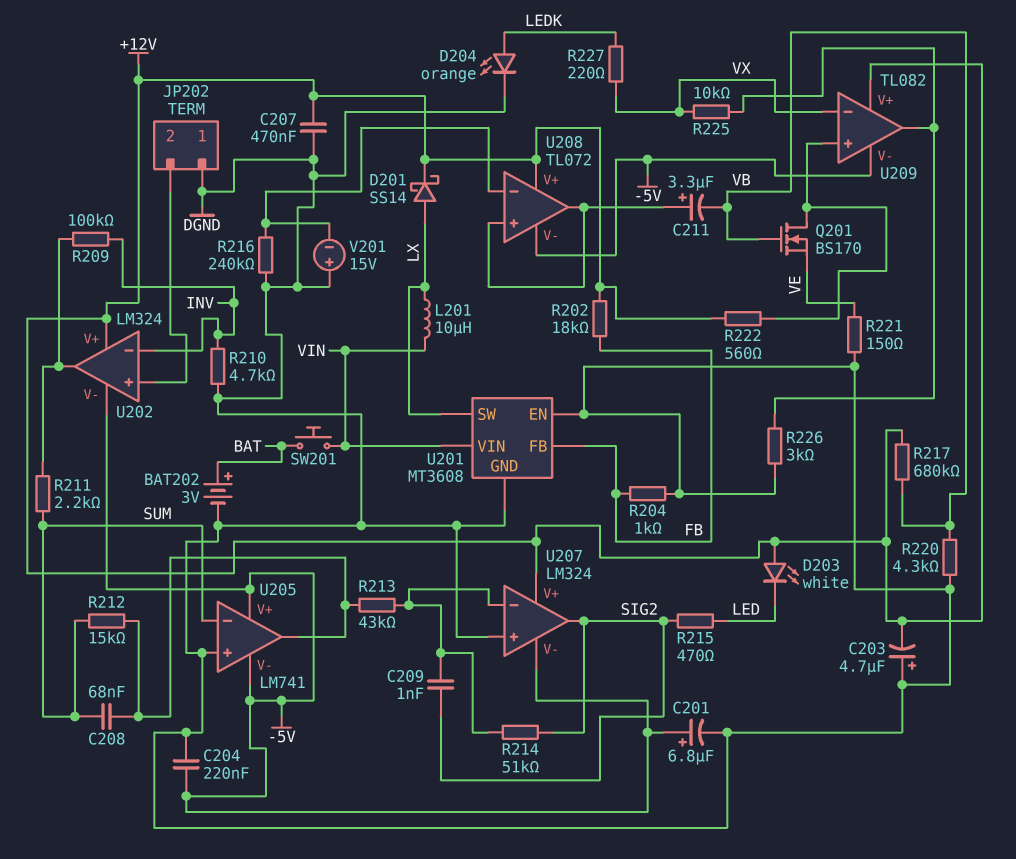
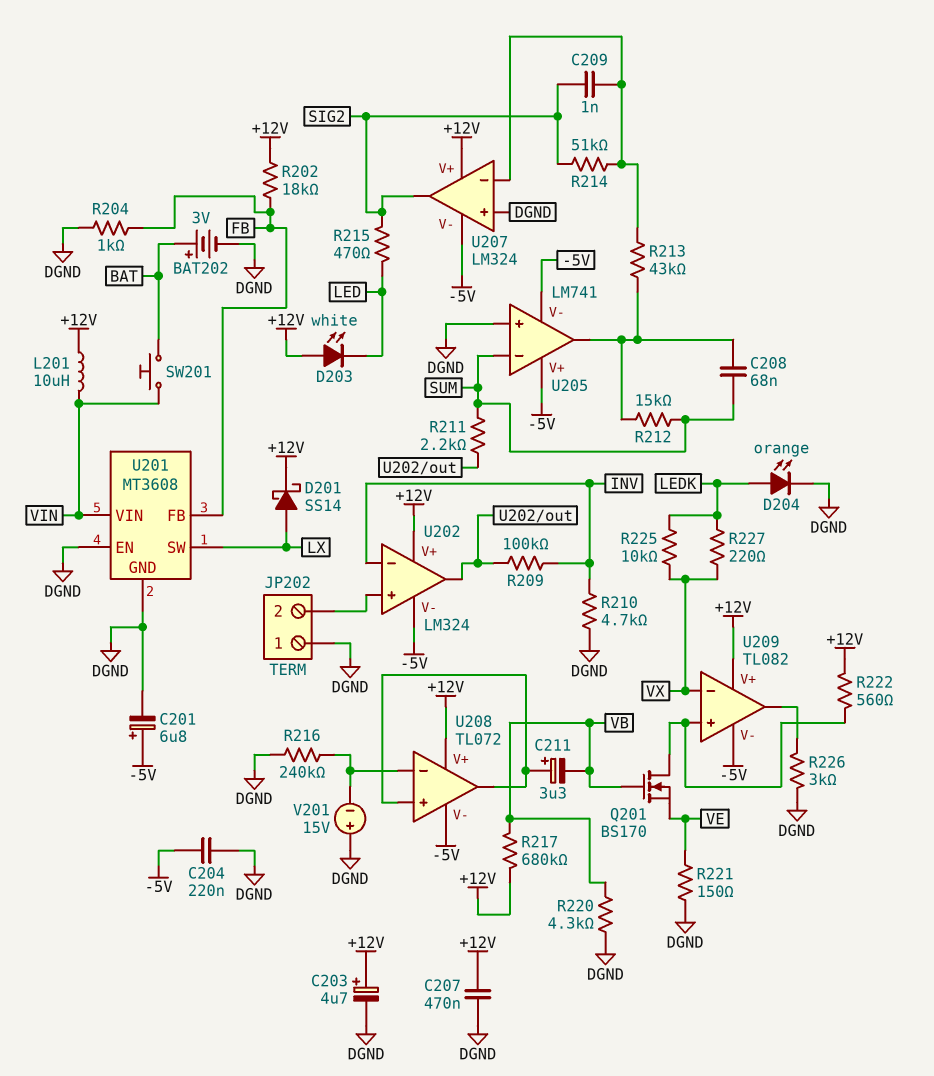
C203: 4.7uF (plus DGND, minus +12V) -> 4.7uF (plus +12V, minus DGND)
L201: 10uH (LX, VIN) -> 10uH (+12V, VIN)
R225: 10k (U209/out, VX) -> 10k (LEDK, VX)

